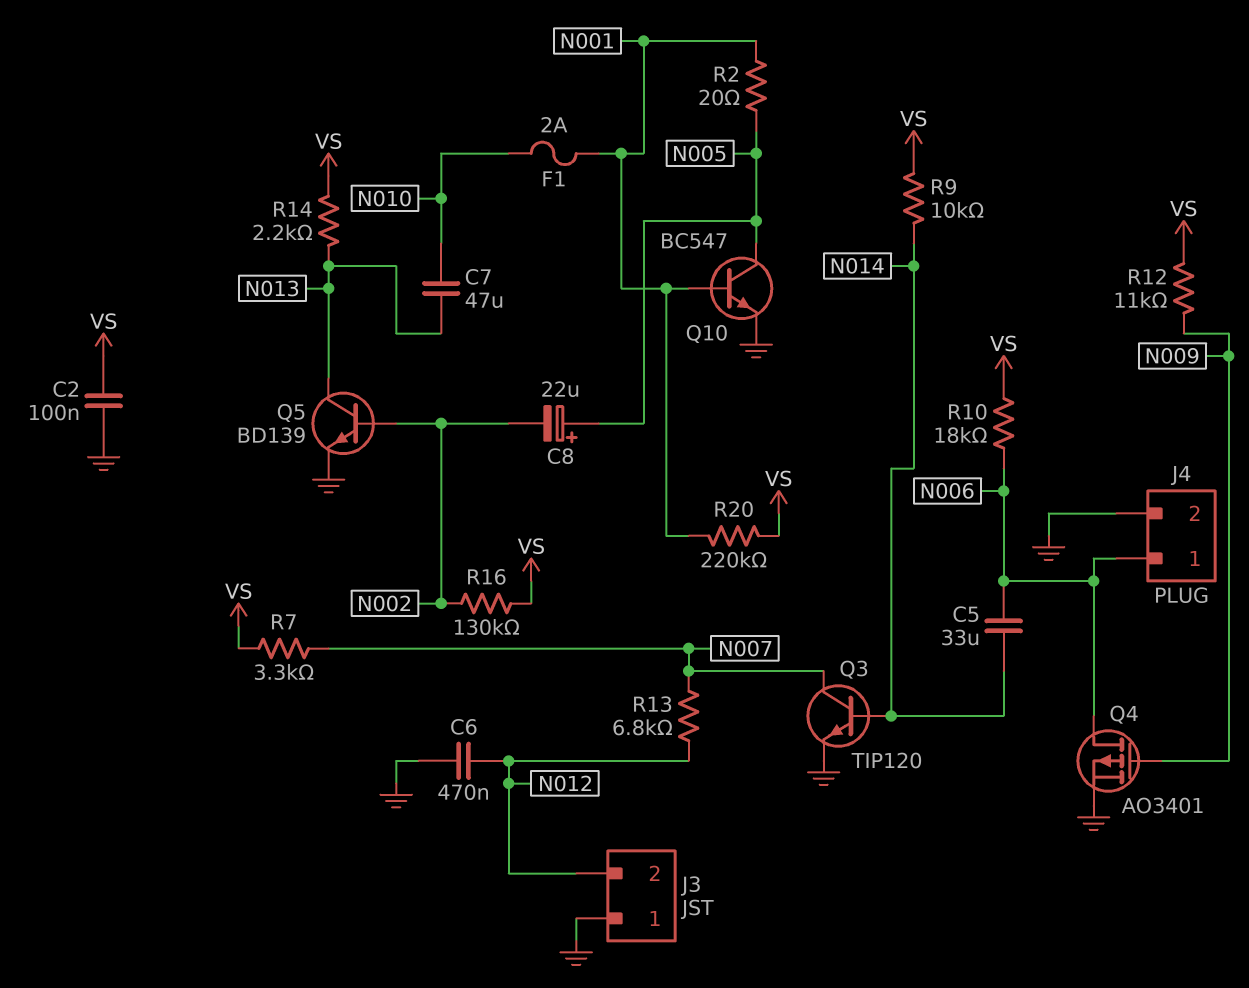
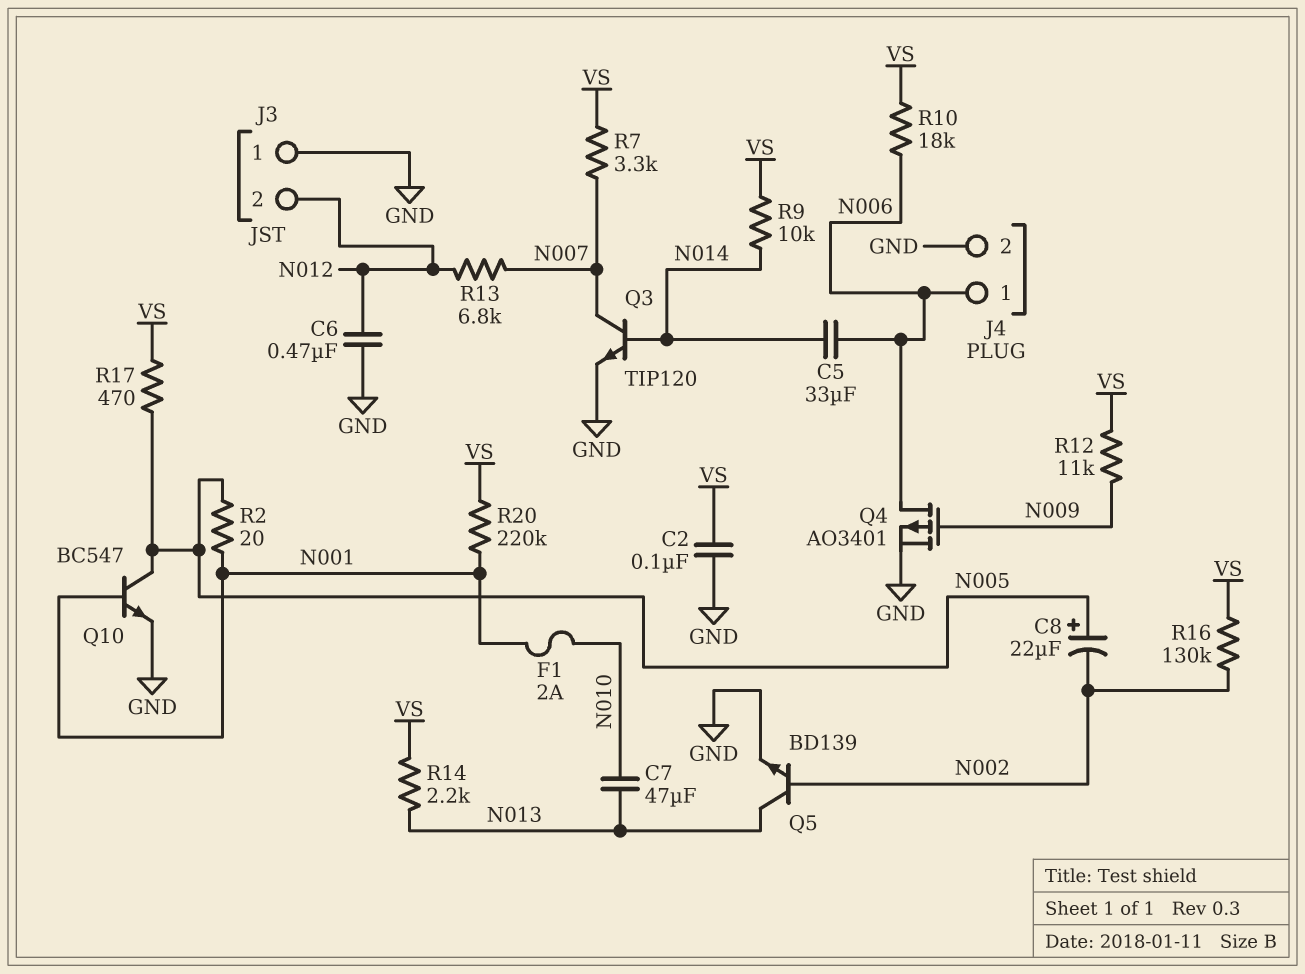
R17: none -> 470 (N005, VS)

